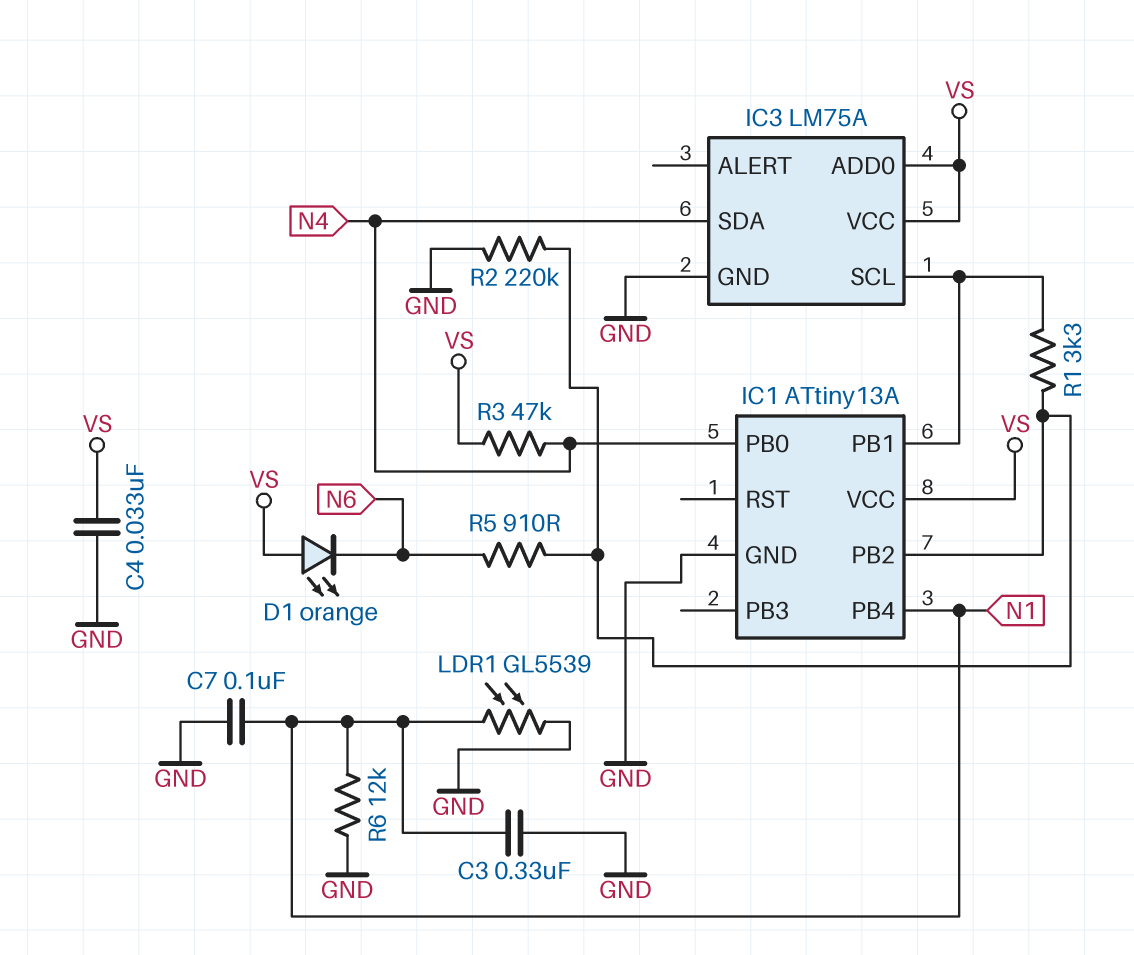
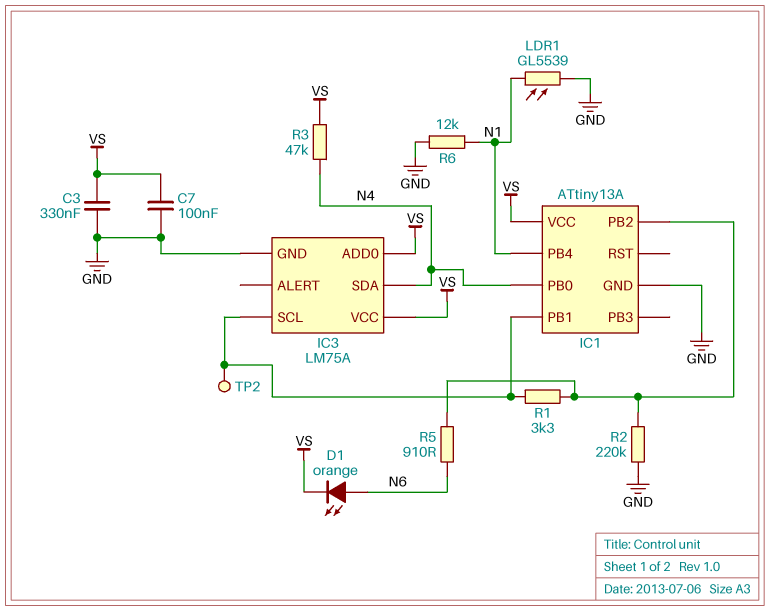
C3: 330nF (GND, N1) -> 330nF (GND, VS)
C4: 33nF (GND, VS) -> none
C7: 100nF (GND, N1) -> 100nF (GND, VS)
D1: LED orange (A VS, K N6) -> LED orange (A N6, K VS)
TP2: none -> test point (IC1/PB1)

